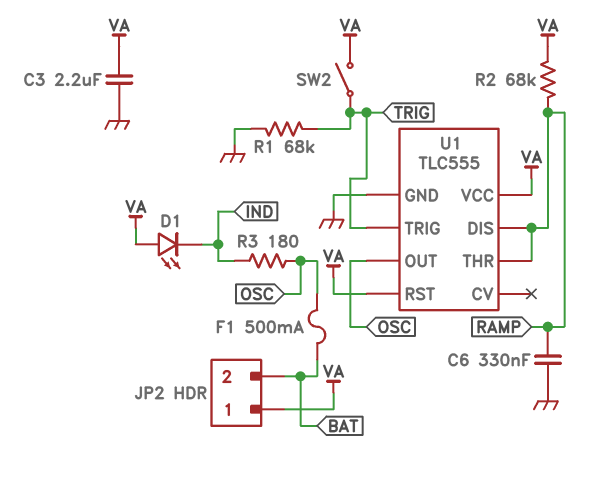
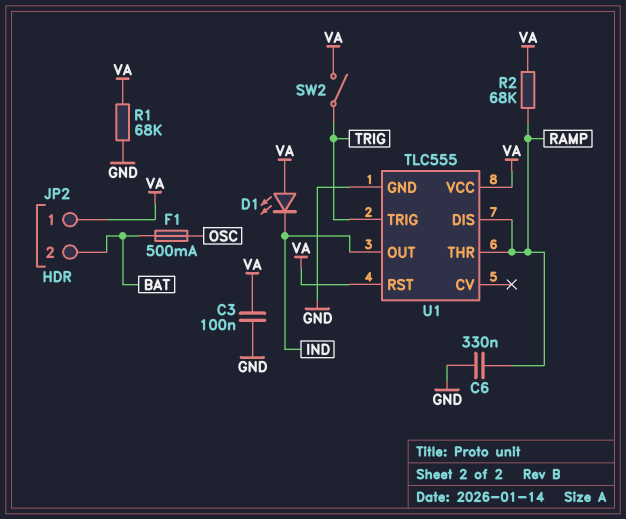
C3: 2.2uF (GND, VA) -> 100nF (GND, VA)
R1: 68k (GND, TRIG) -> 68k (GND, VA)
R3: 180 (IND, OSC) -> none
U1 pin OUT: OSC -> IND

